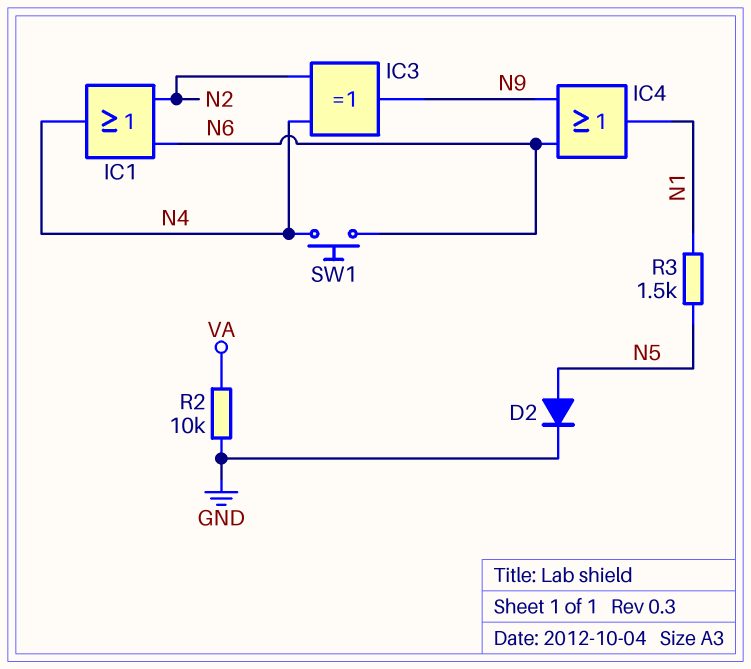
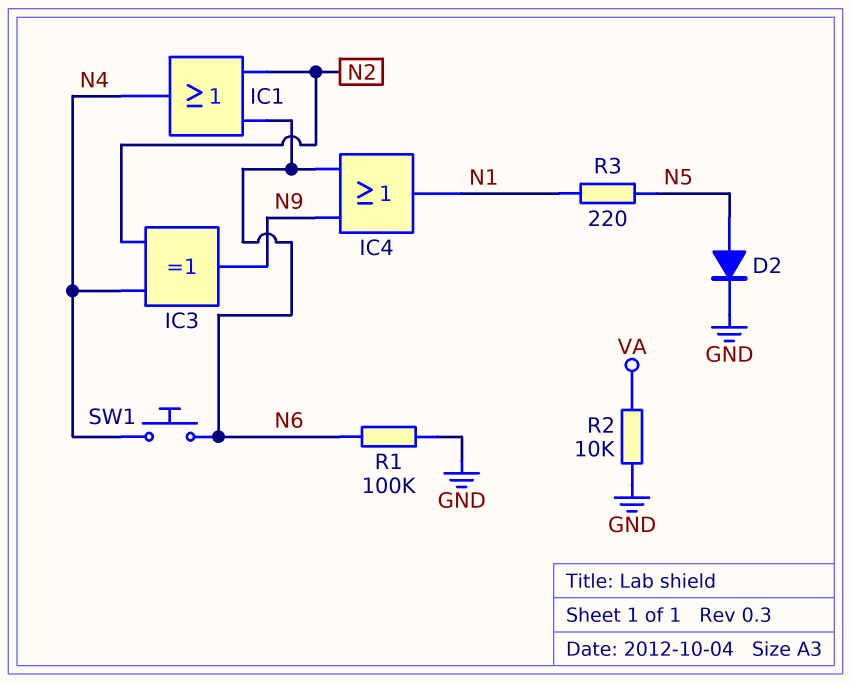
R1: none -> 100k (GND, N6)
R3: 1.5k (N1, N5) -> 220 (N1, N5)

